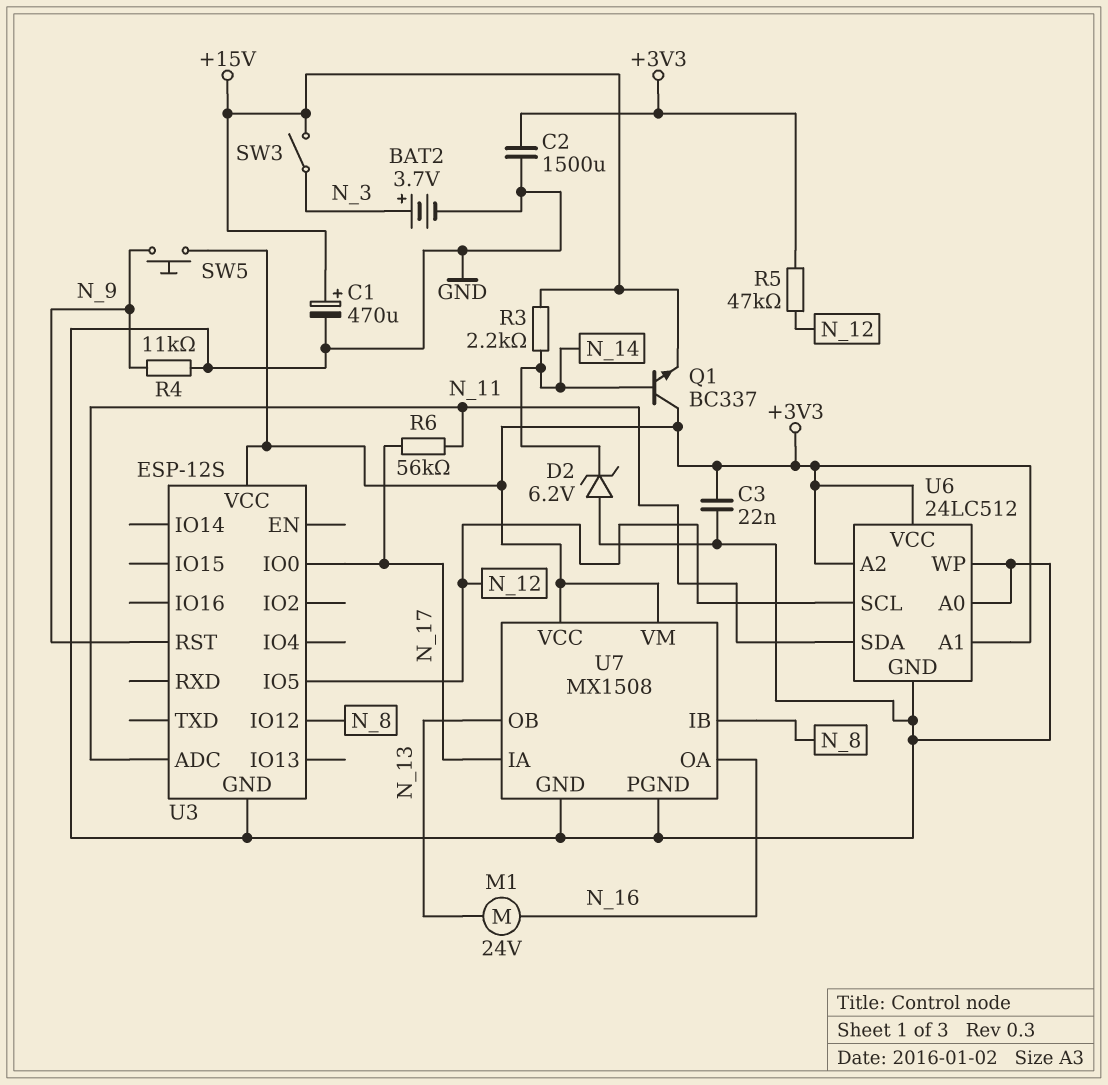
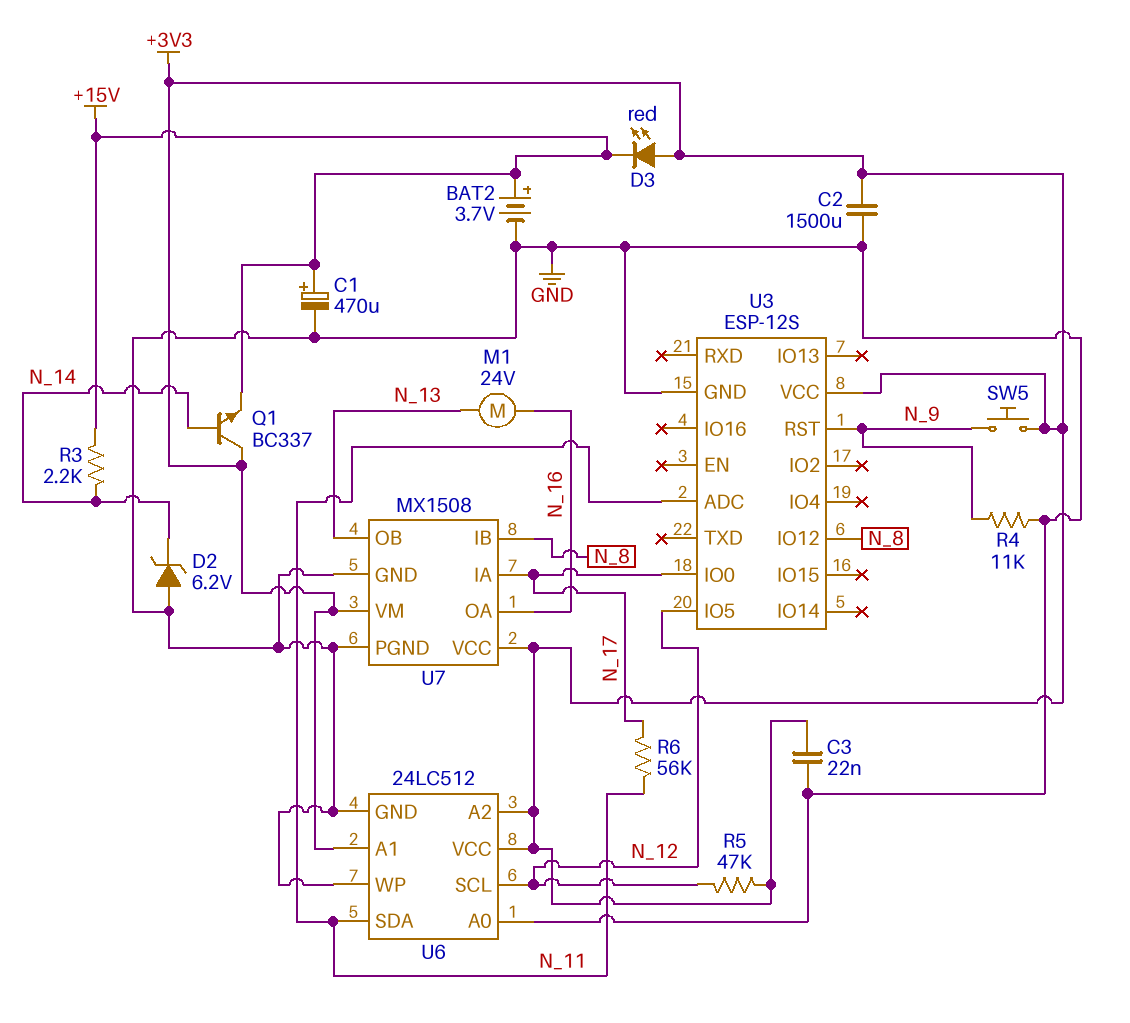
BAT2: 3.7V (plus N_3, minus GND) -> 3.7V (plus +15V, minus GND)
D3: none -> LED red (A +3V3, K +15V)
SW3: switch (+15V, N_3) -> none

